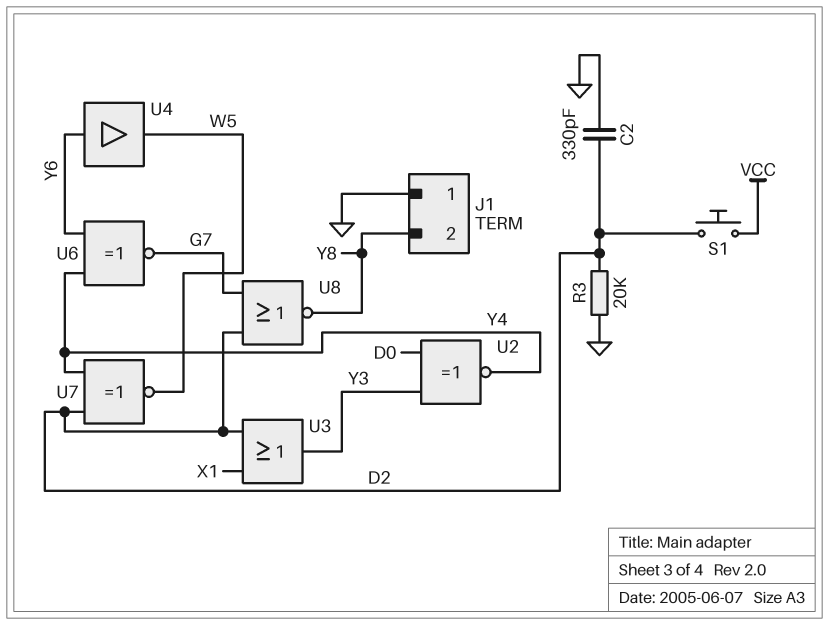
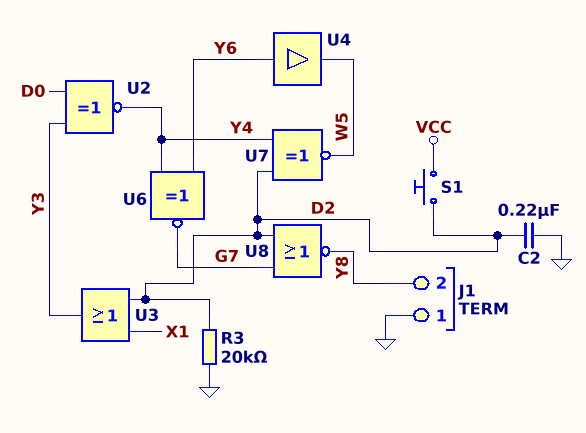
C2: 330pF (D2, GND) -> 220nF (D2, GND)

